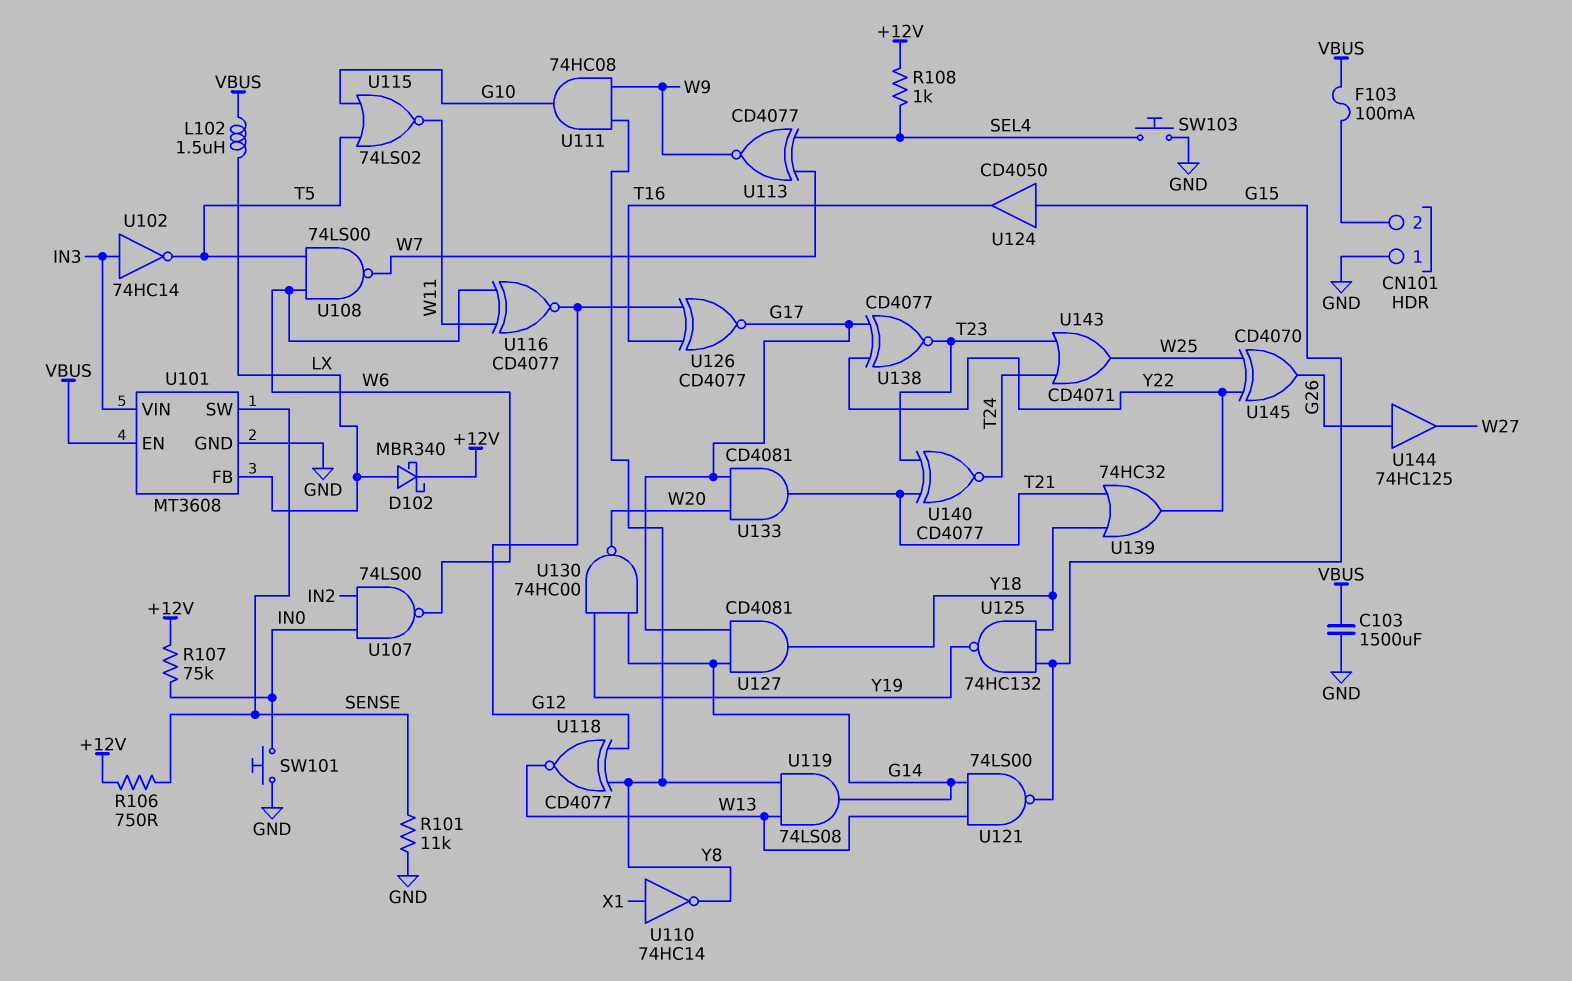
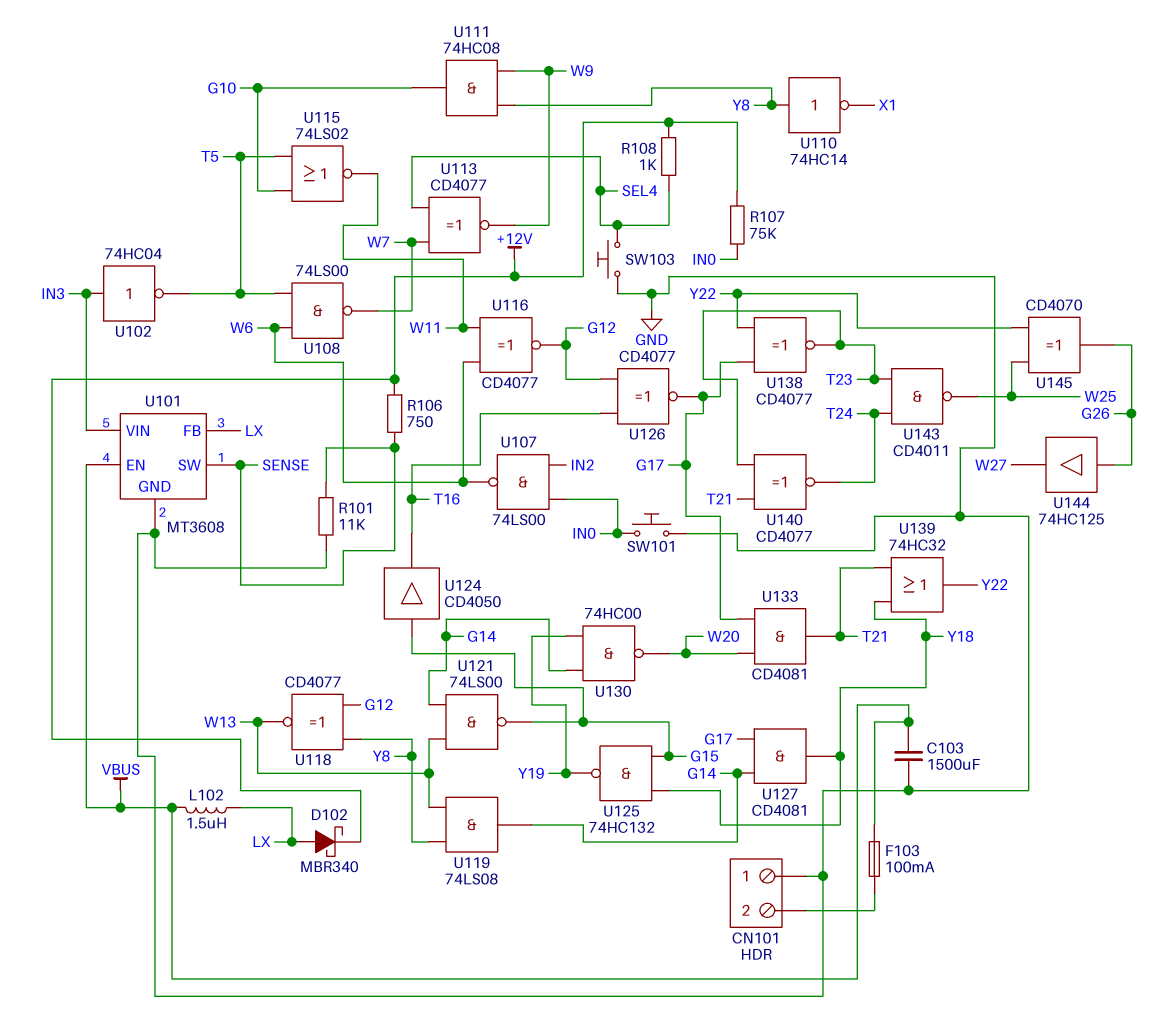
U102: NOT 74HC14 (in IN3, out T5) -> NOT 74HC04 (in IN3, out T5)
U110: NOT 74HC14 (in X1, out Y8) -> NOT 74HC14 (in Y8, out X1)
U143: OR CD4071 (in T23, in T24, out W25) -> NAND CD4011 (in T23, in T24, out W25)

